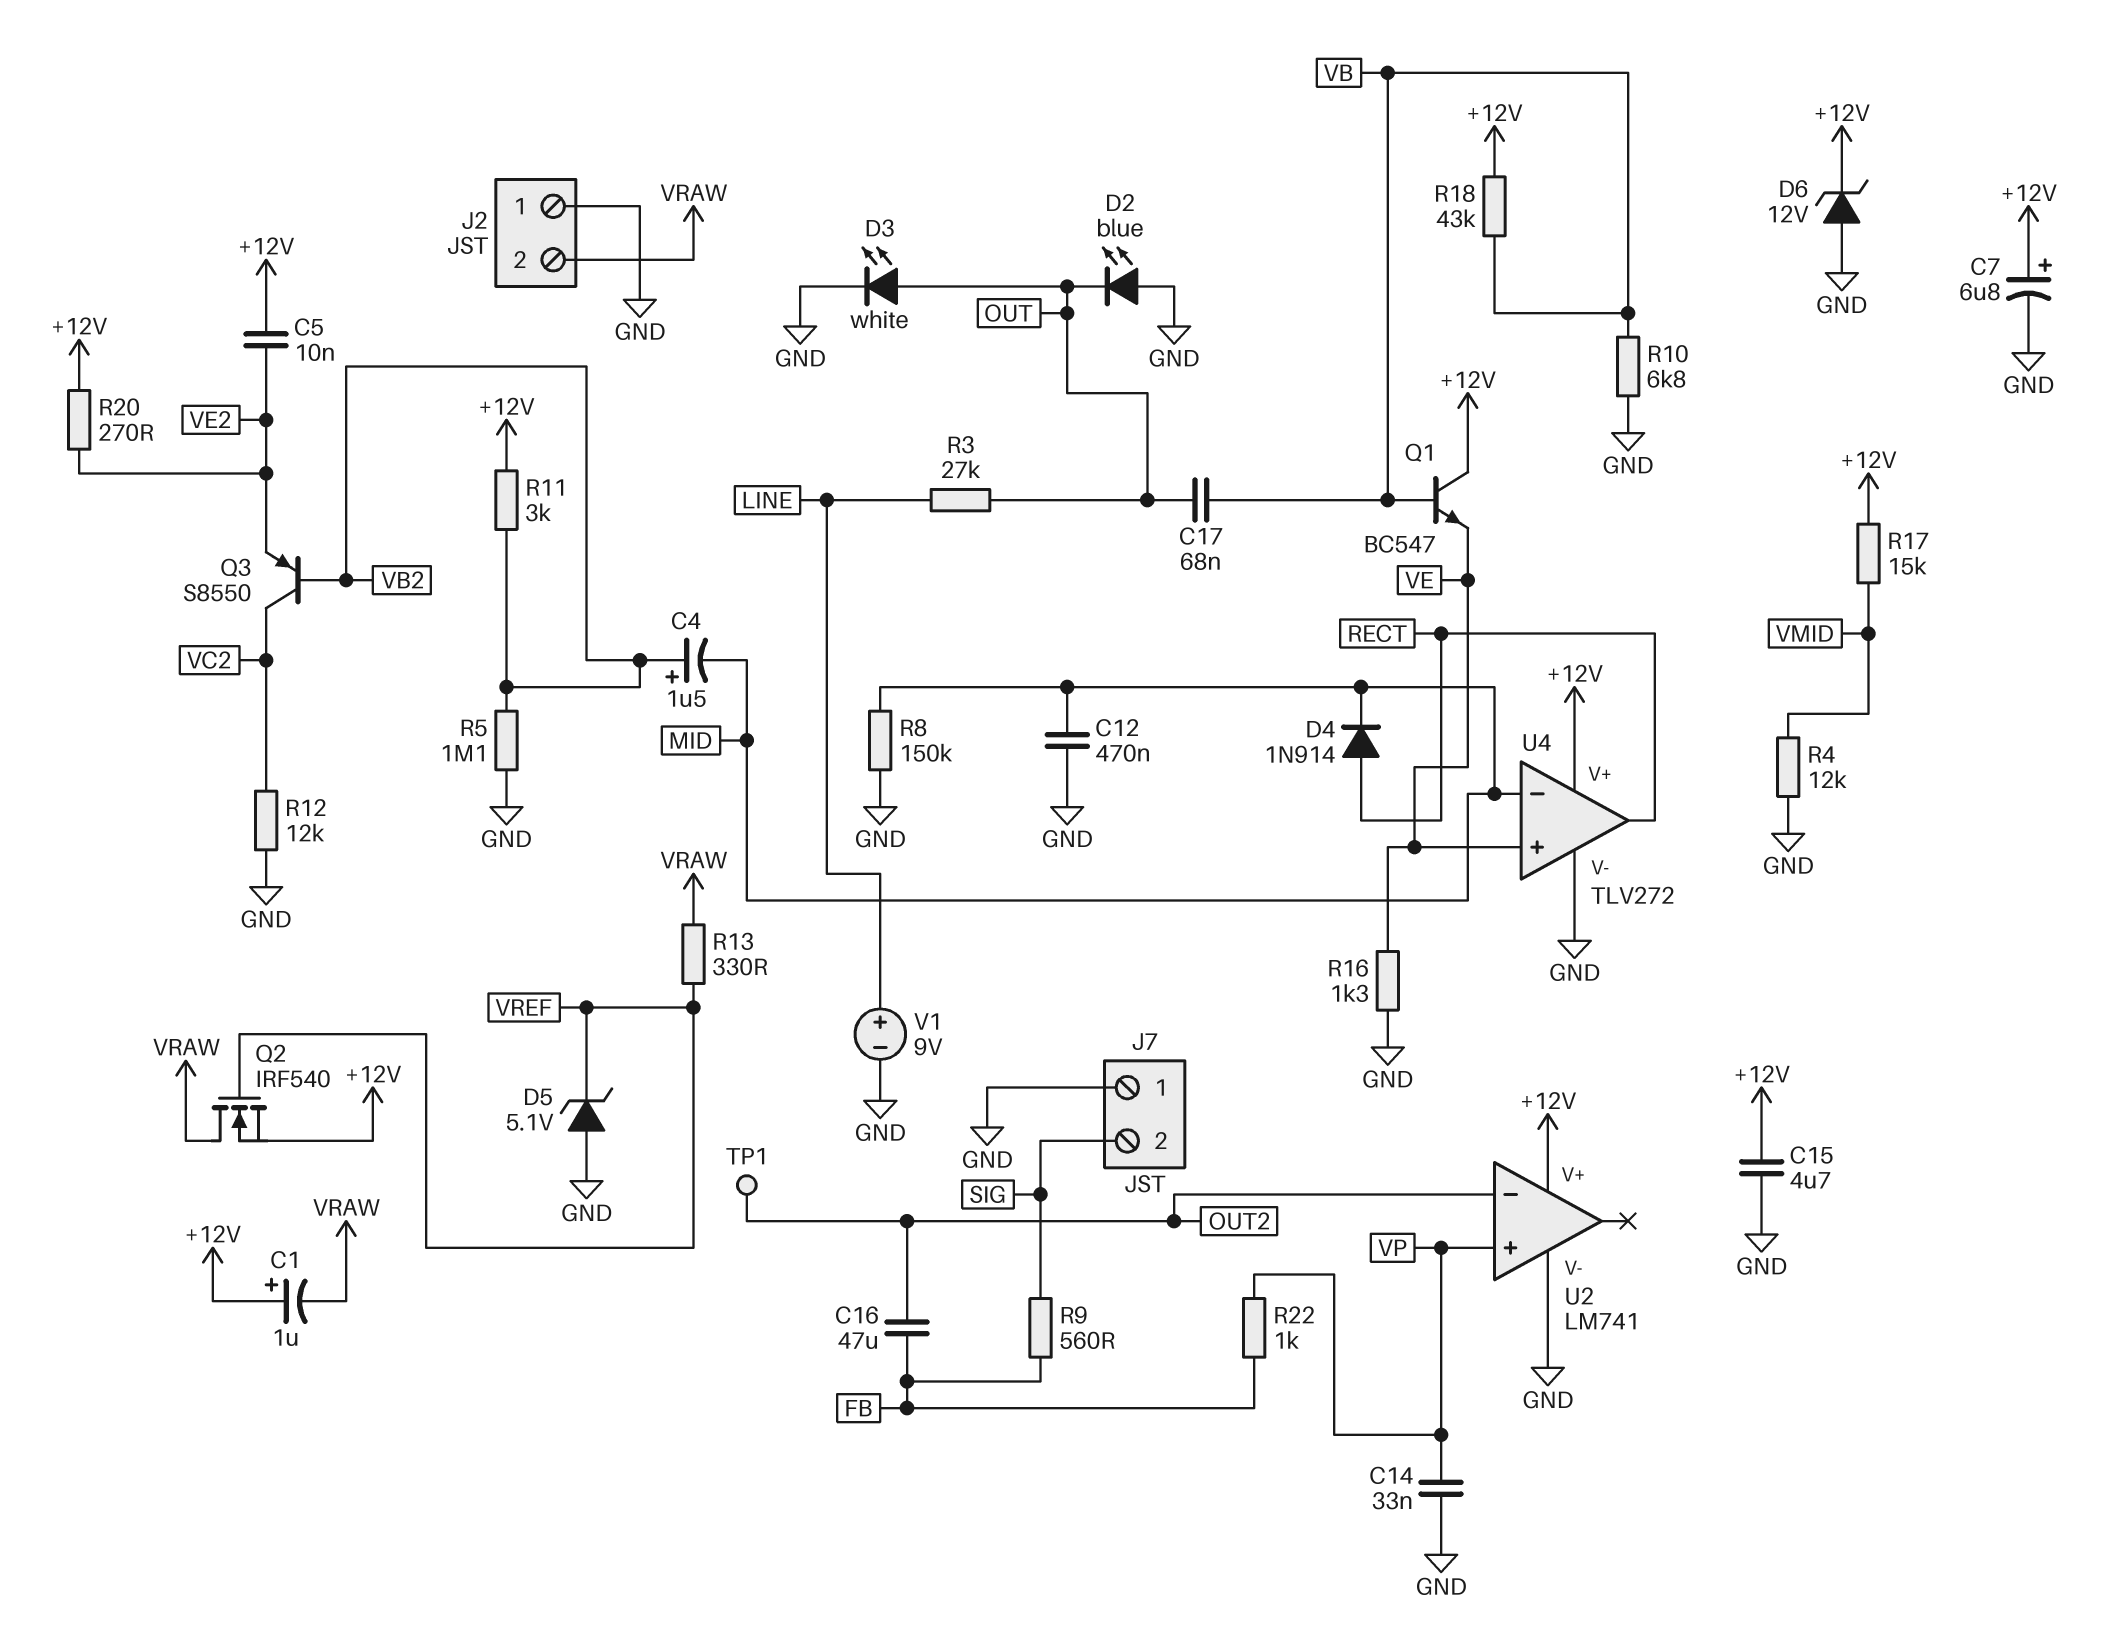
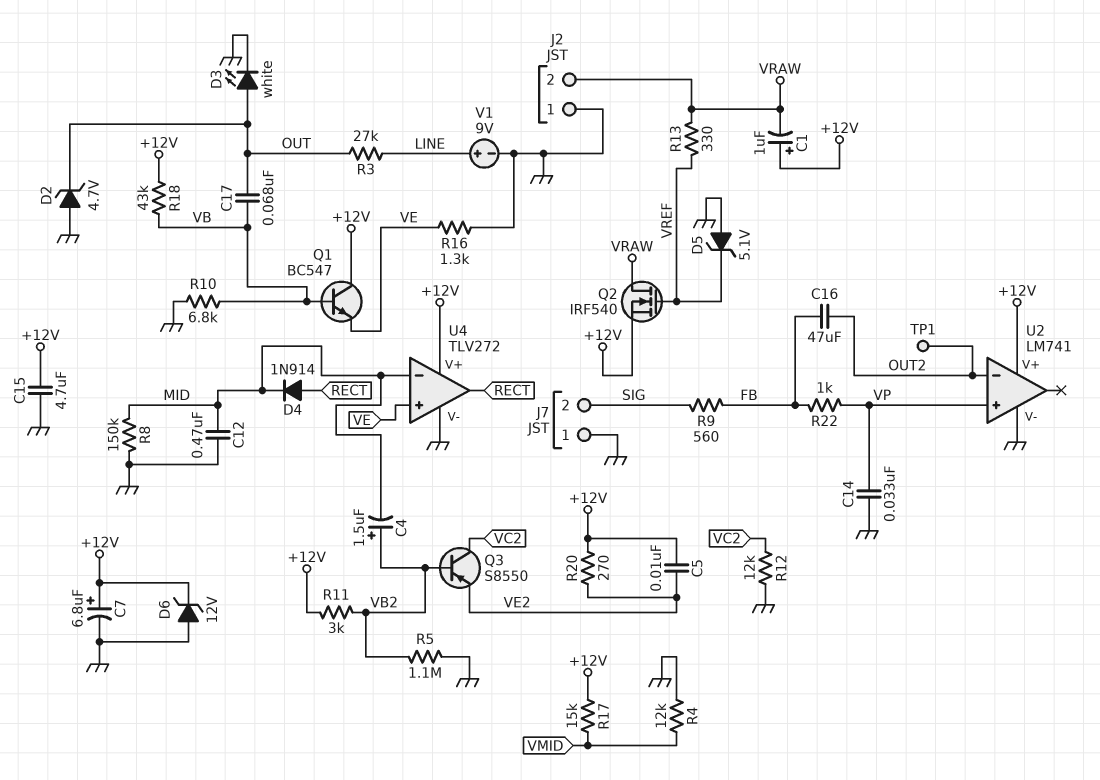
D2: LED blue (A GND, K OUT) -> zener 4.7V (A GND, K OUT)

